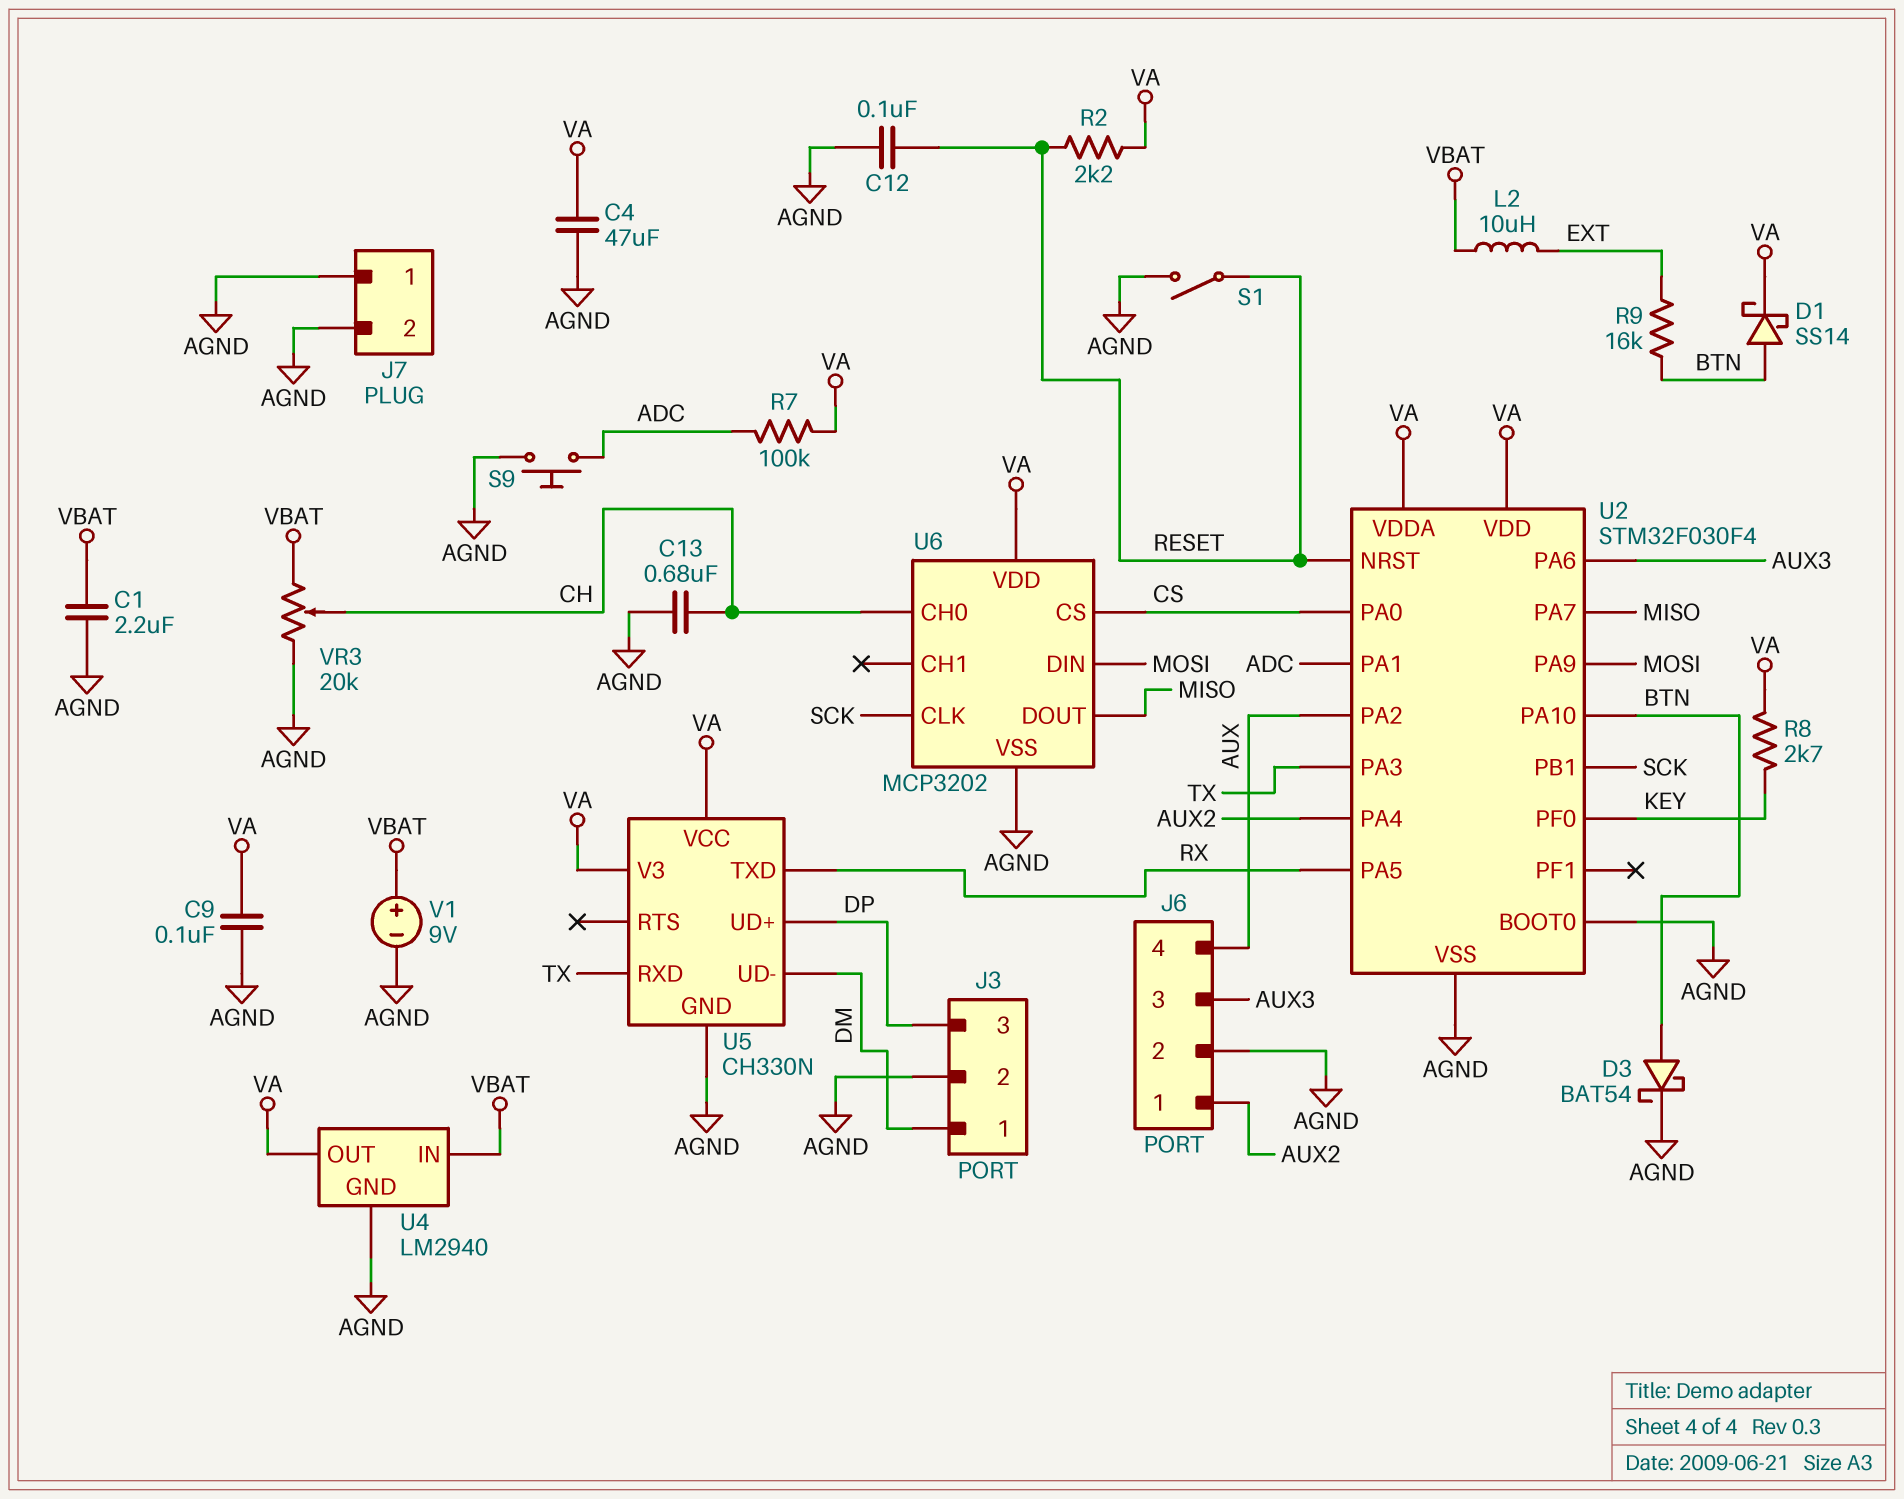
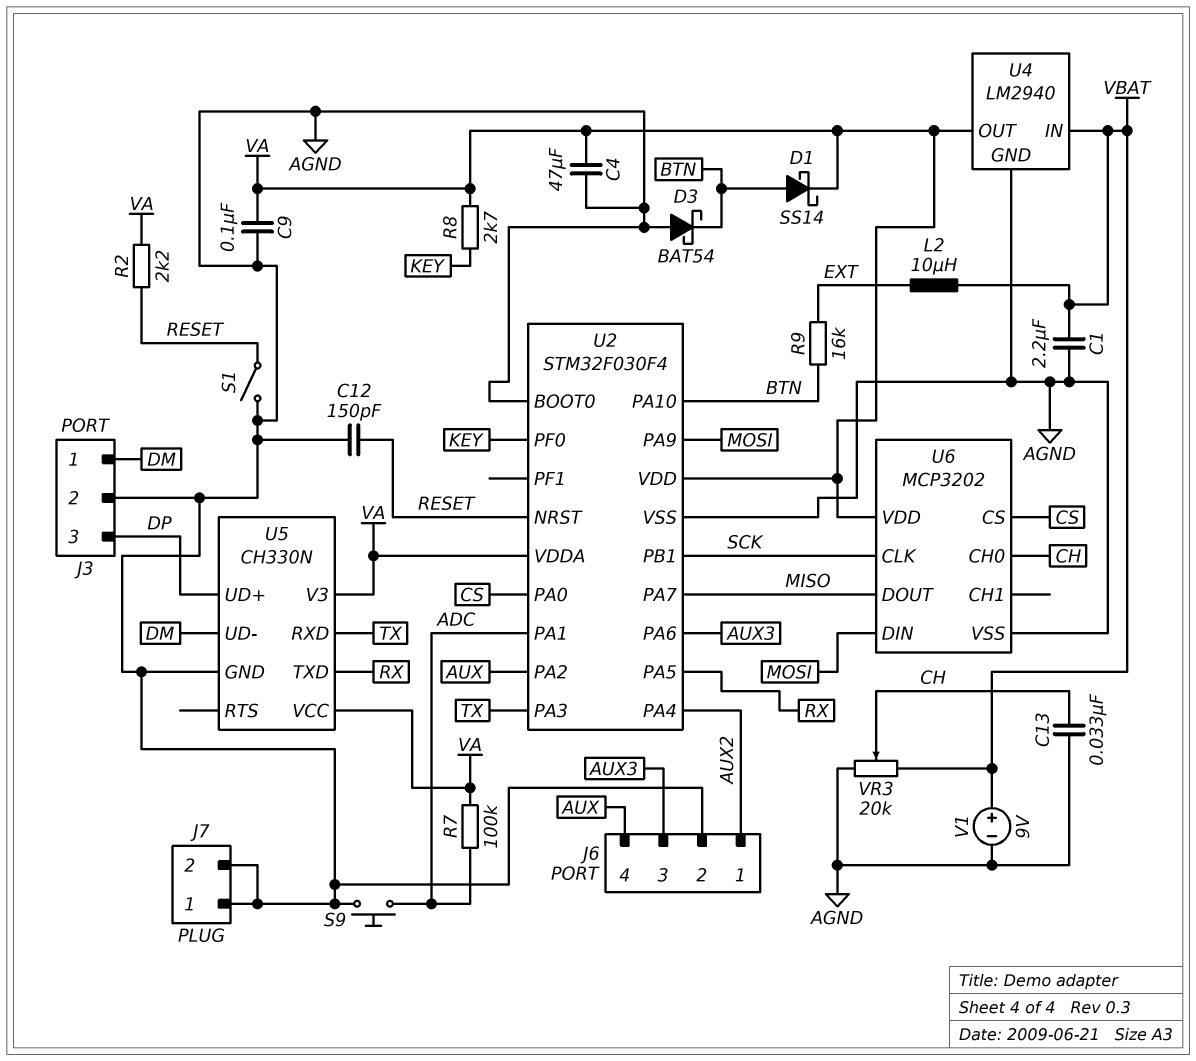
C12: 100nF (AGND, RESET) -> 150pF (AGND, RESET)
C13: 680nF (AGND, CH) -> 33nF (AGND, CH)
D3: schottky BAT54 (A BTN, K AGND) -> schottky BAT54 (A AGND, K BTN)

